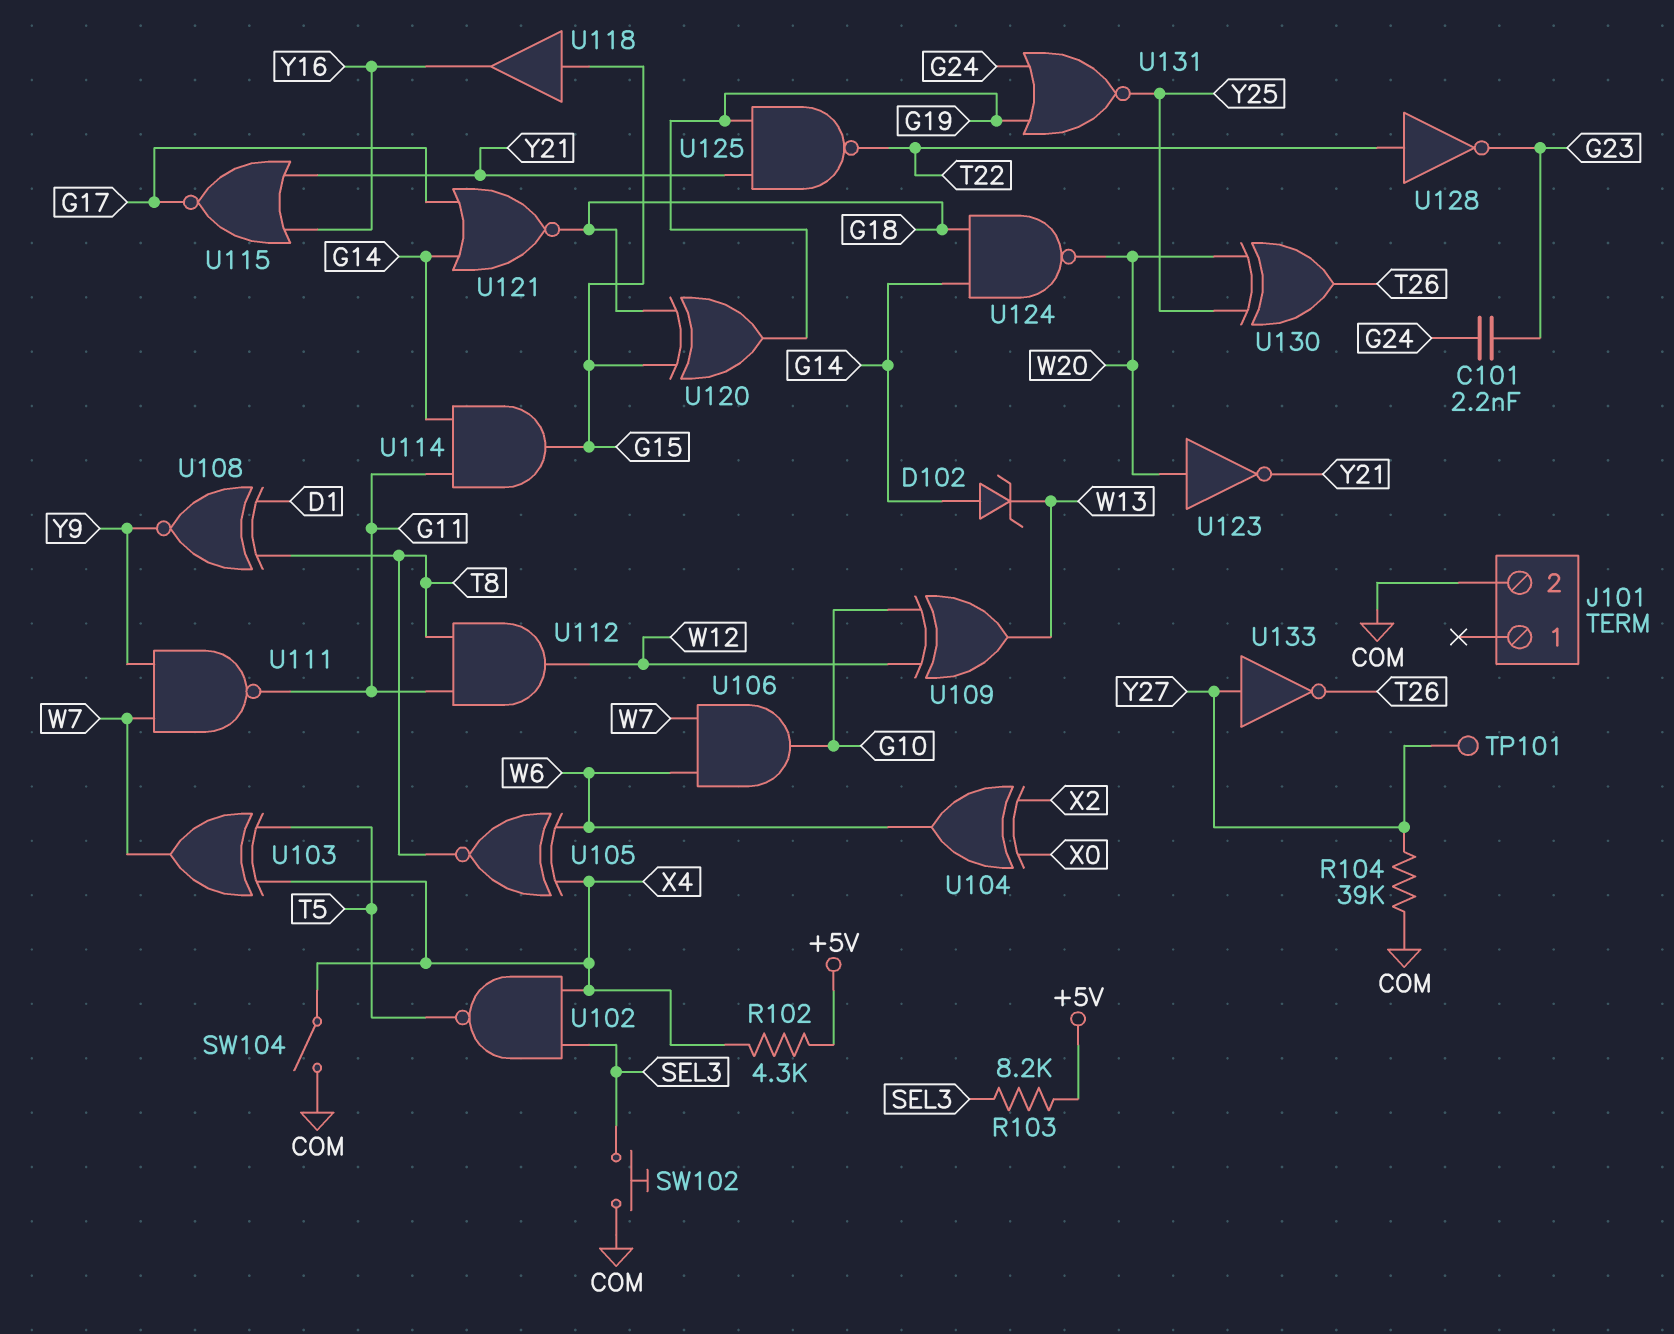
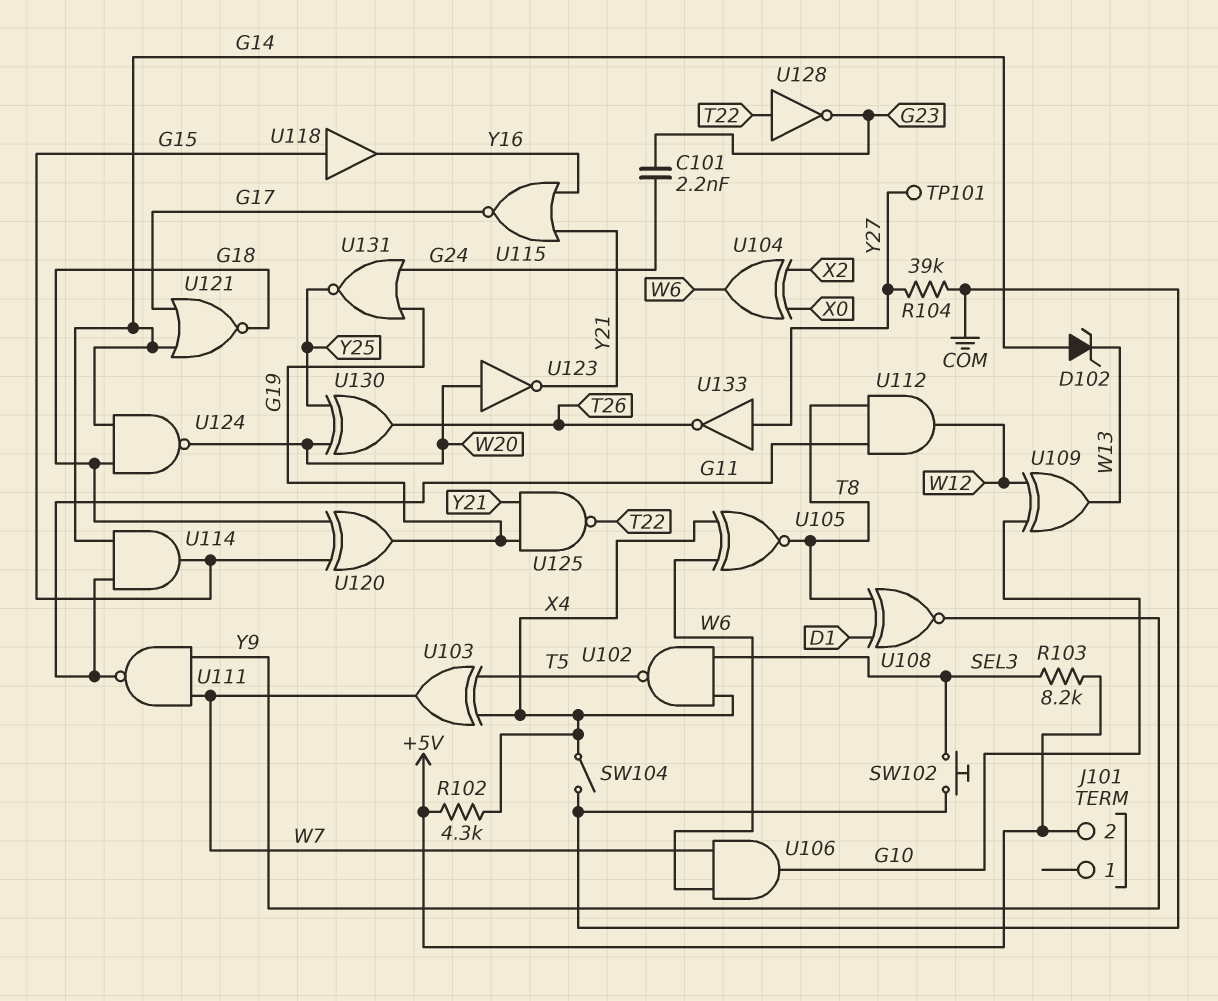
J101 pin 2: COM -> +5V

